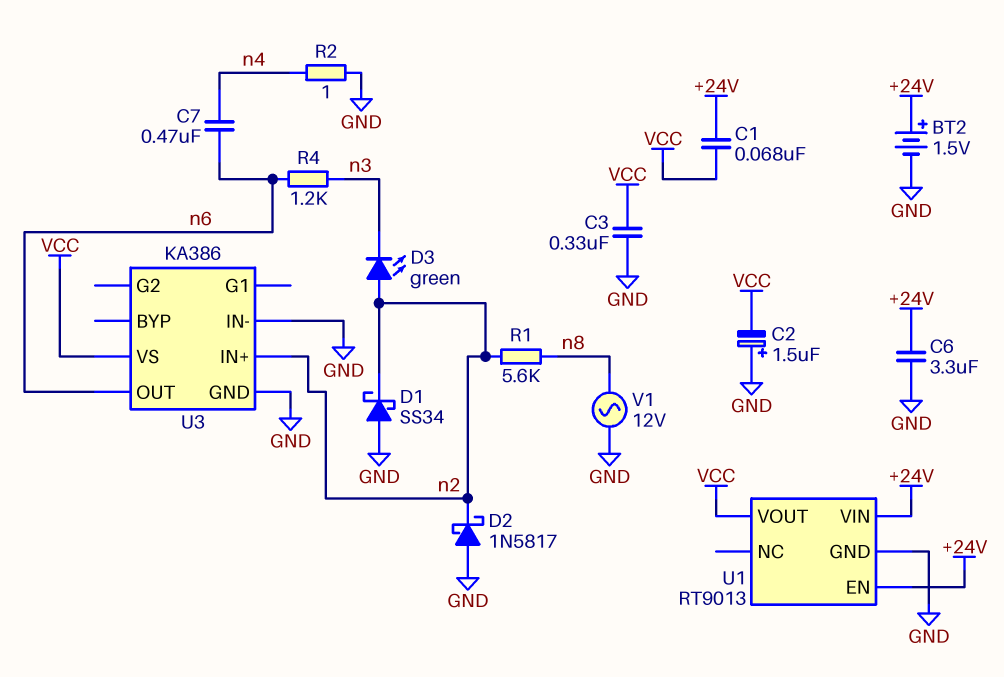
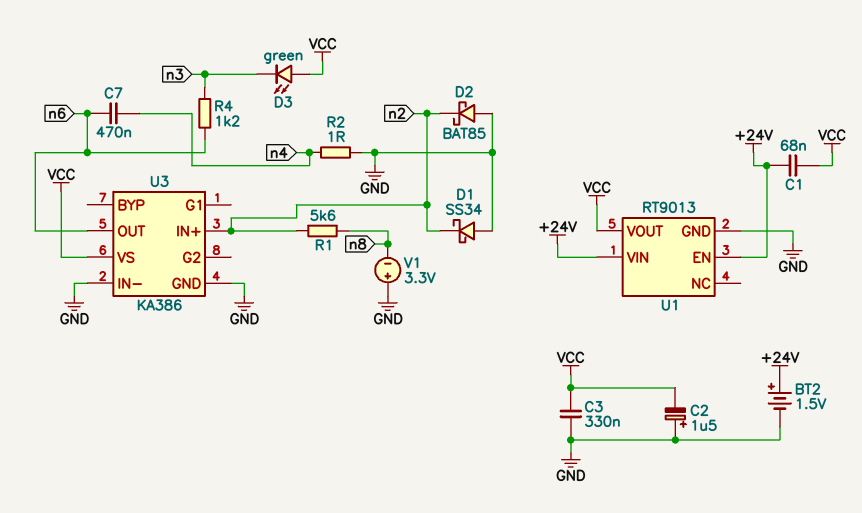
C6: 3.3uF (+24V, GND) -> none
D2: schottky 1N5817 (A GND, K n2) -> schottky BAT85 (A GND, K n2)
D3: LED green (A n2, K n3) -> LED green (A VCC, K n3)
V1: AC 12V (GND, n8) -> 3.3V (plus GND, minus n8)

